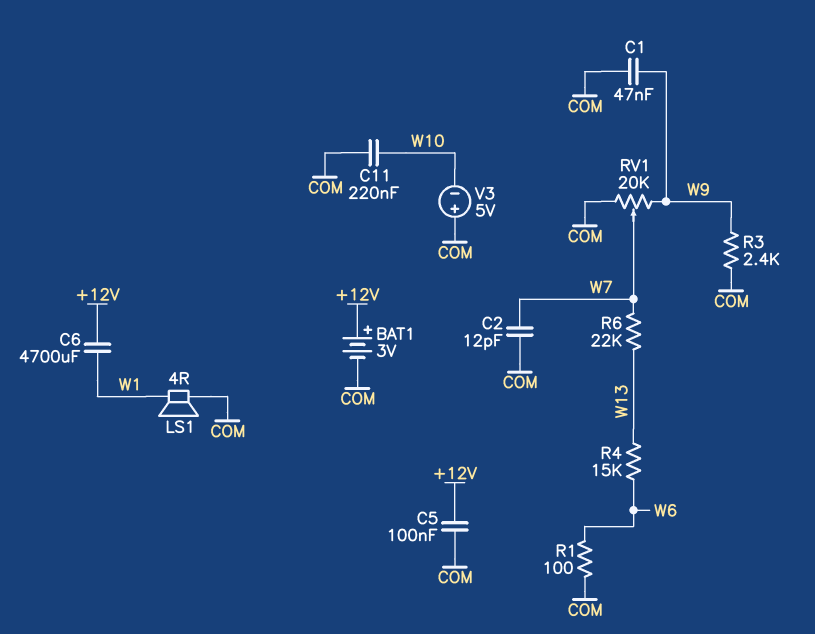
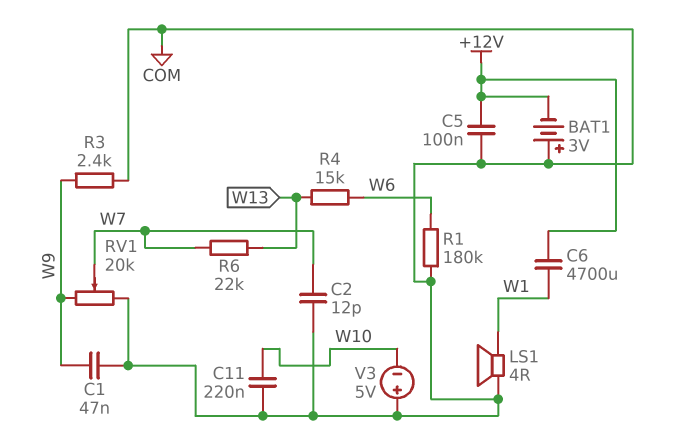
BAT1: 3V (plus +12V, minus COM) -> 3V (plus COM, minus +12V)
R1: 100 (COM, W6) -> 180k (COM, W6)

